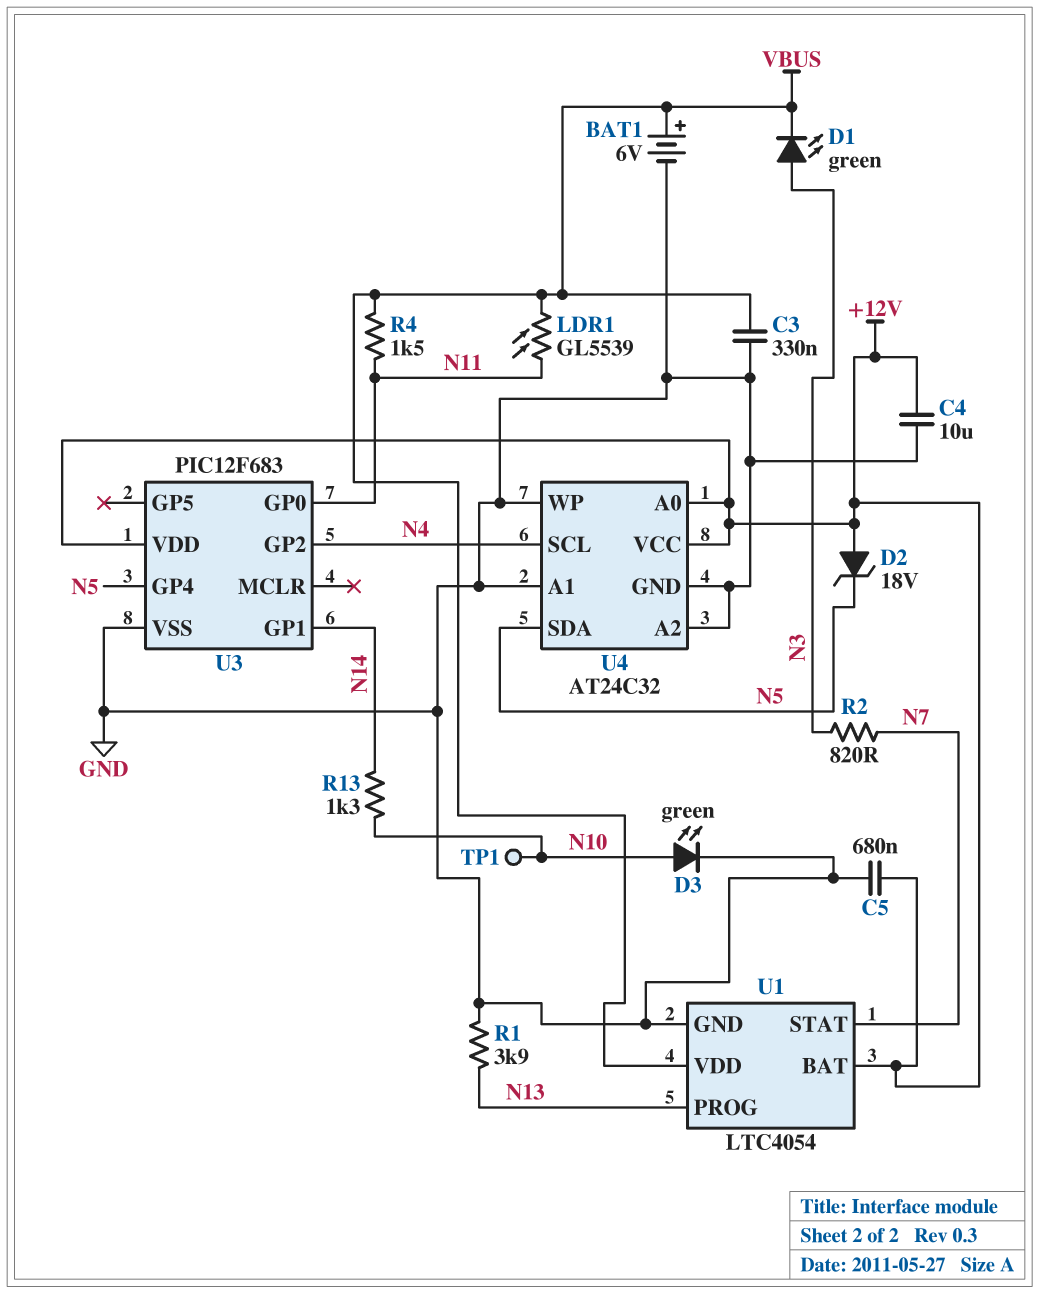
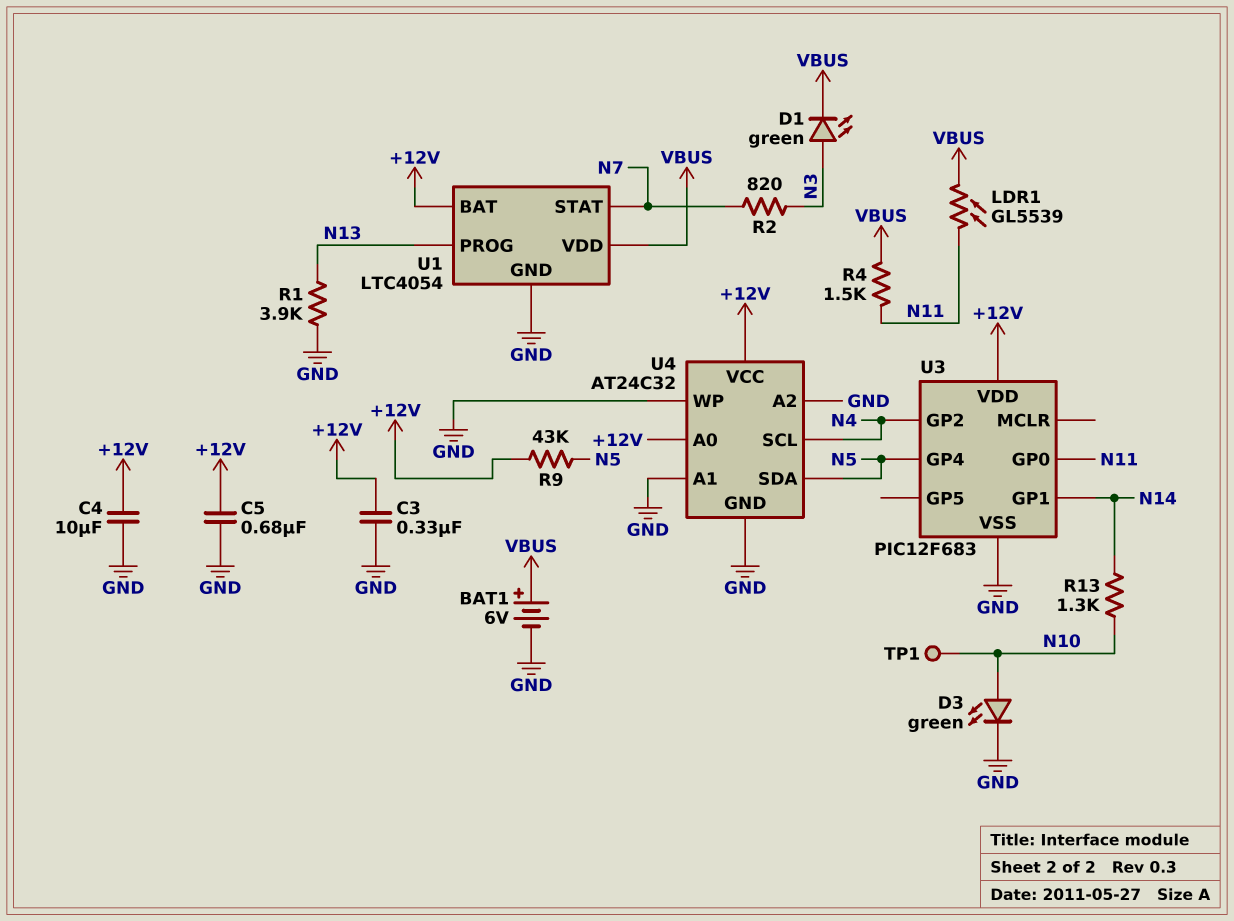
C3: 330nF (GND, VBUS) -> 330nF (+12V, GND)
D2: zener 18V (A +12V, K N5) -> none
R9: none -> 43k (+12V, N5)

